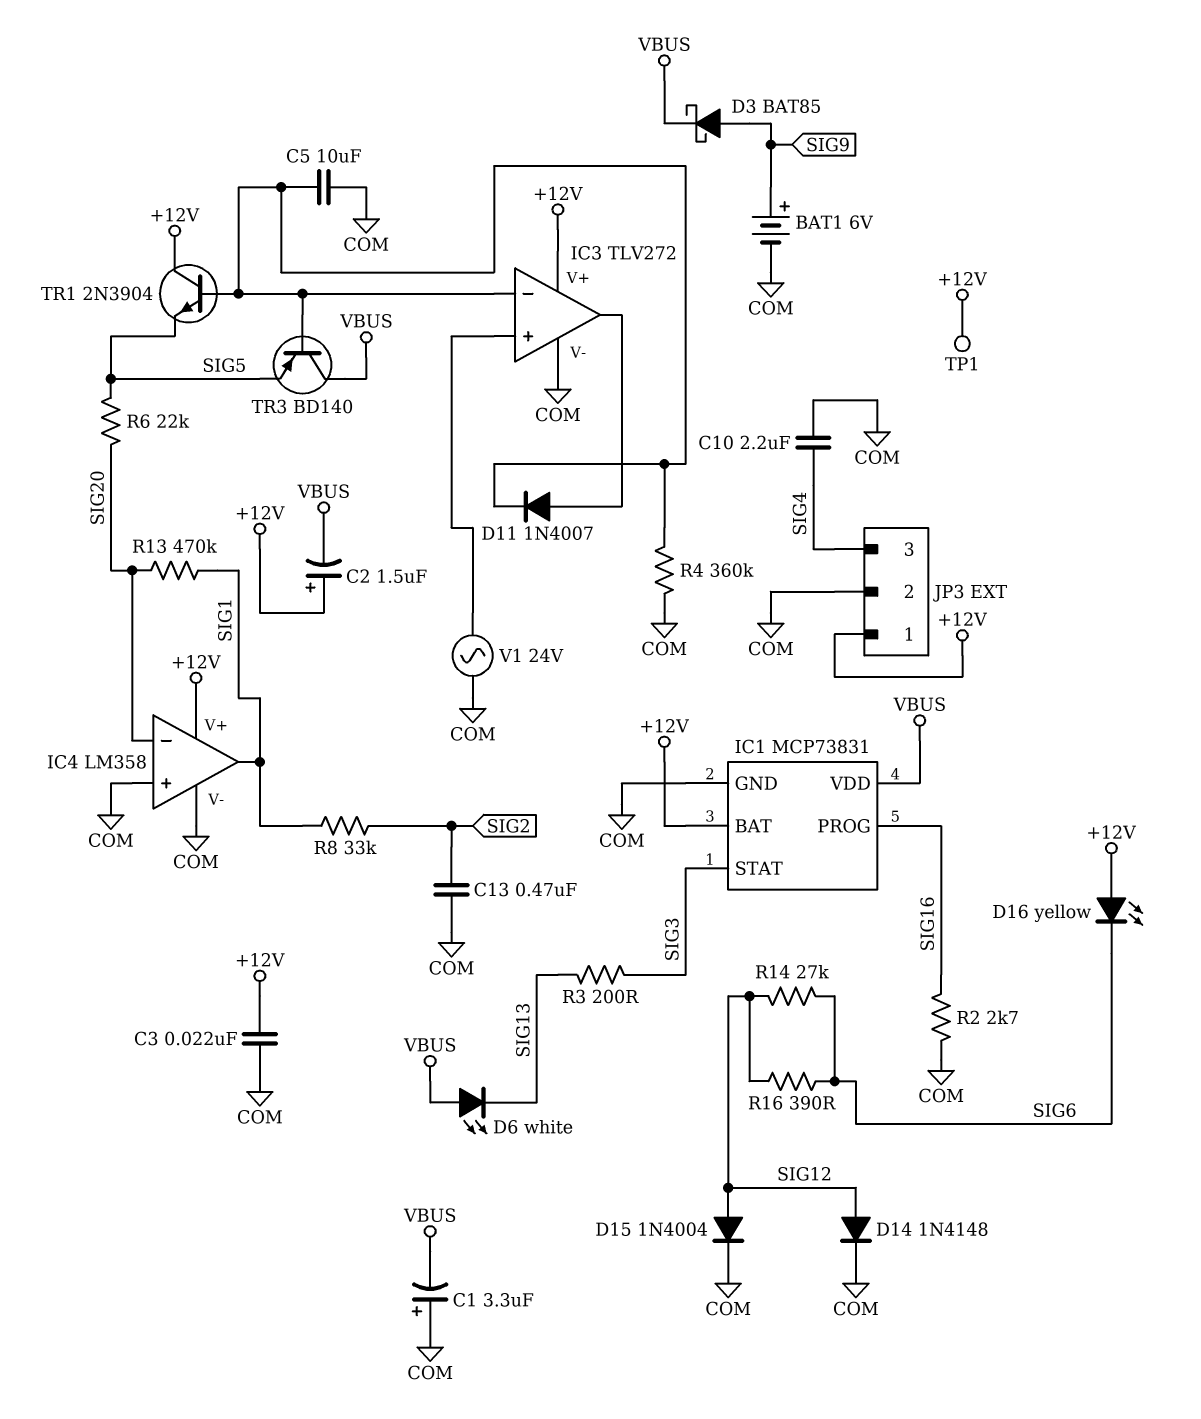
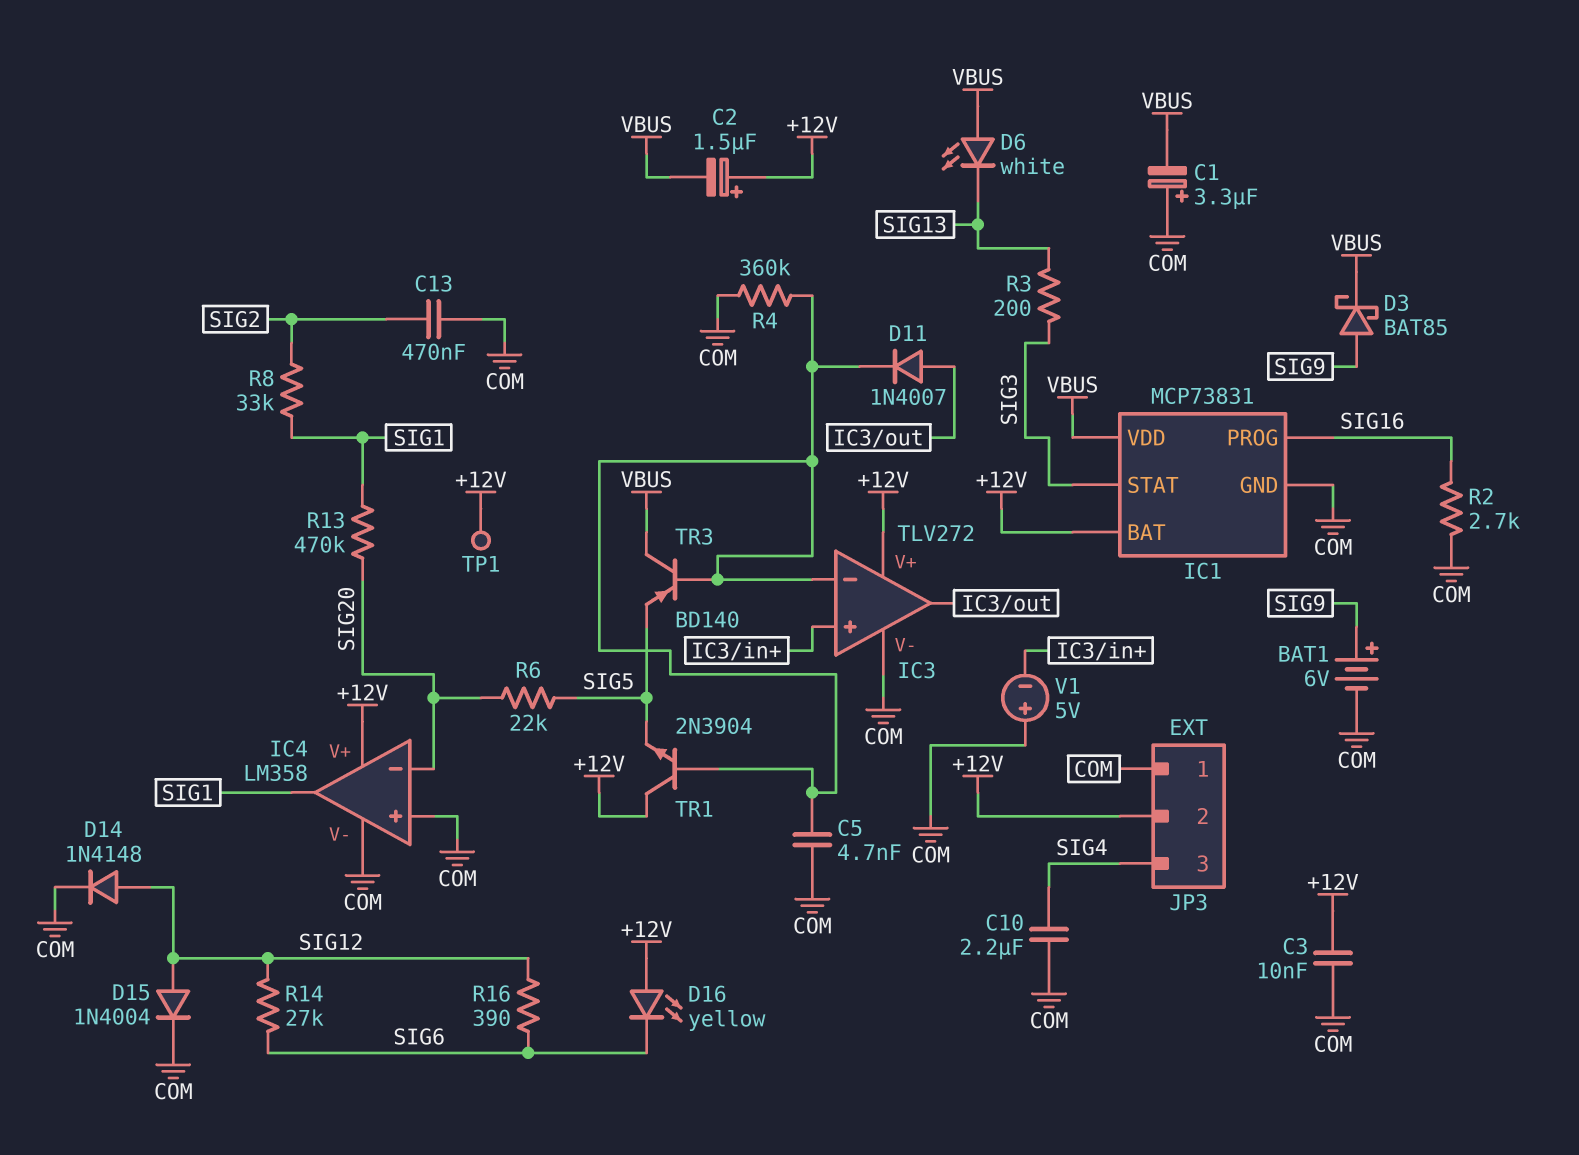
C3: 22nF (+12V, COM) -> 10nF (+12V, COM)
C5: 10uF (COM, IC3/in-) -> 4.7nF (COM, IC3/in-)
JP3 pin 1: +12V -> COM
JP3 pin 2: COM -> +12V
V1: AC 24V (COM, IC3/in+) -> 5V (plus COM, minus IC3/in+)

